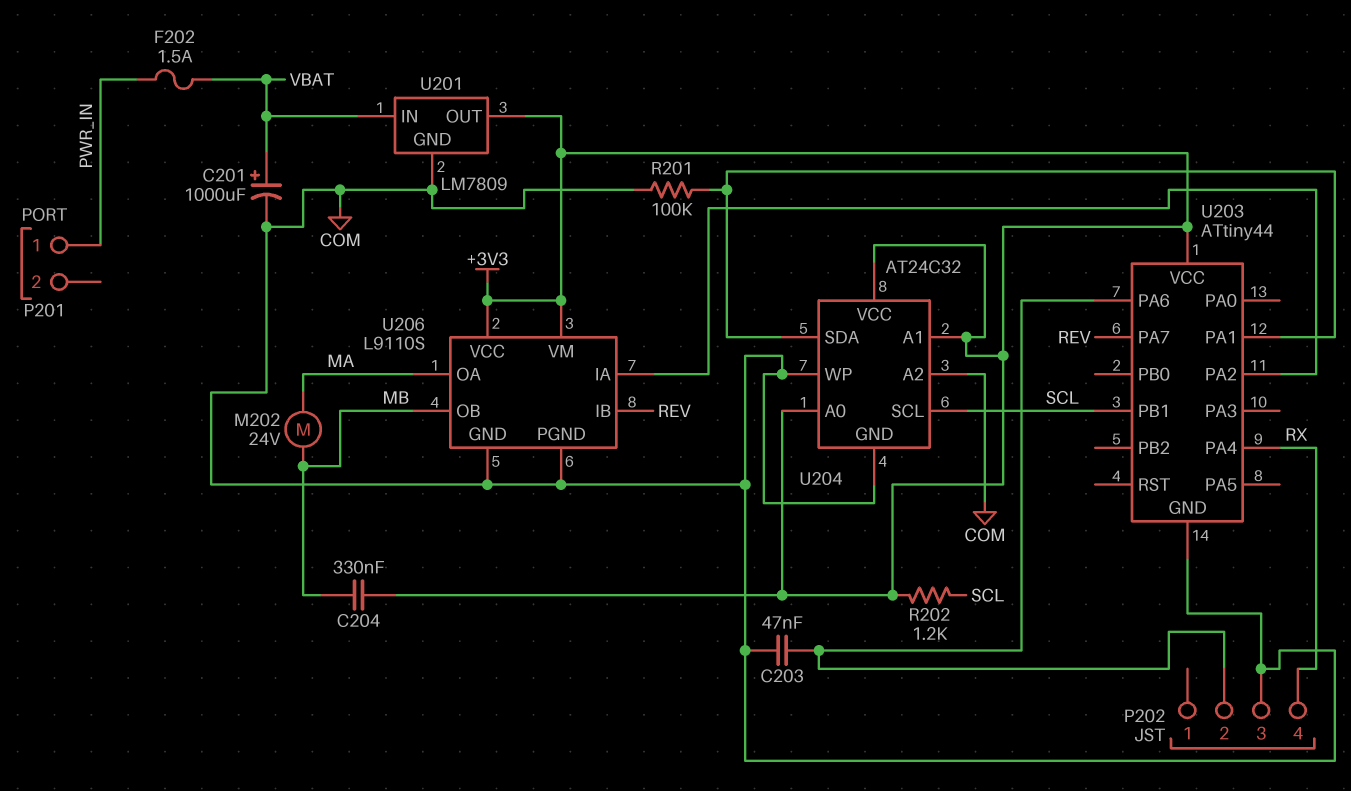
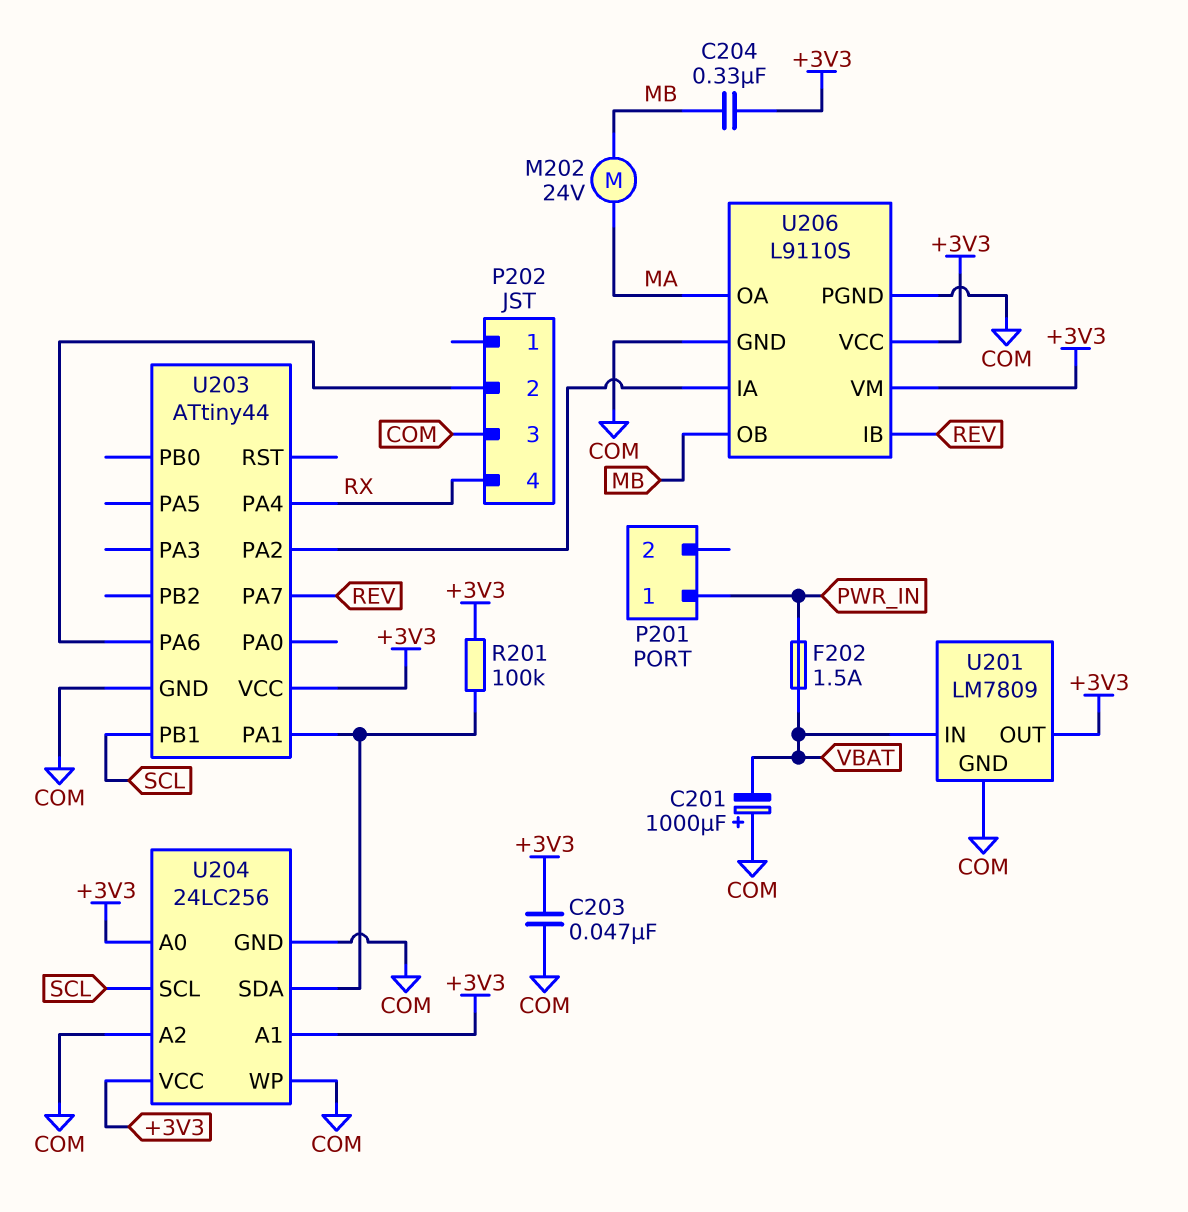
C201: 1000uF (plus VBAT, minus COM) -> 1000uF (plus COM, minus VBAT)
C203: 47nF (COM, P202/2) -> 47nF (+3V3, COM)
R201: 100k (COM, U203/PA1) -> 100k (+3V3, U203/PA1)
R202: 1.2k (+3V3, SCL) -> none
U204: AT24C32 -> 24LC256

